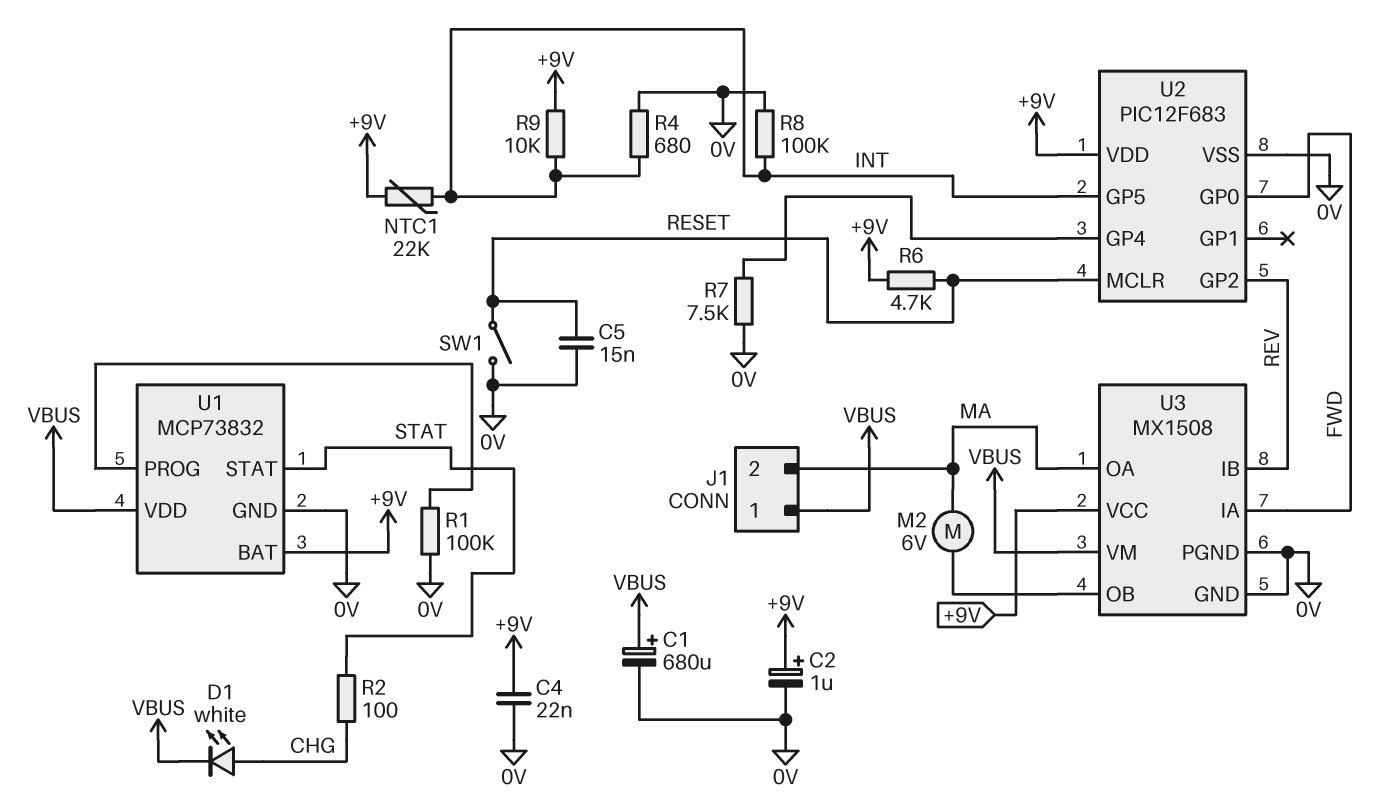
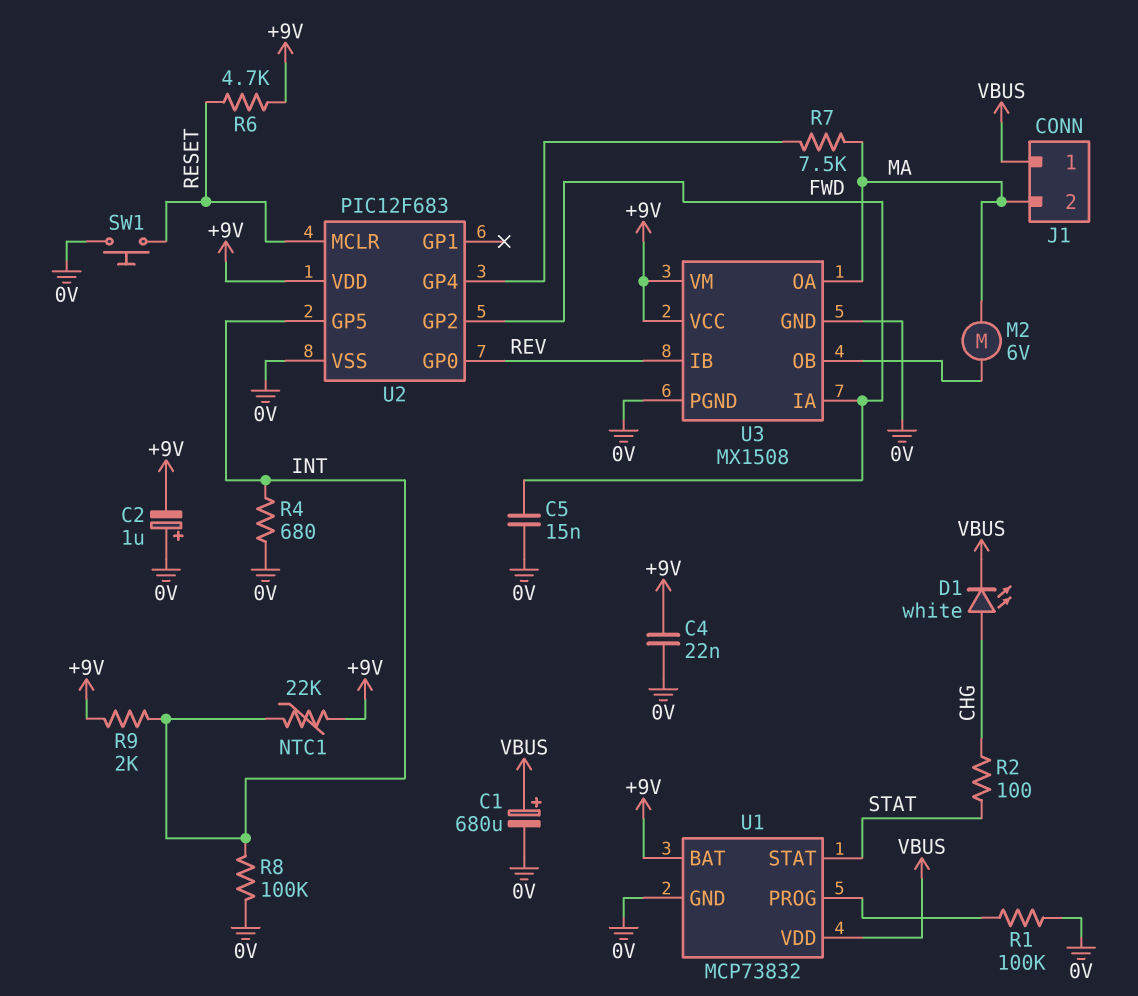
C2: 1uF (plus +9V, minus 0V) -> 1uF (plus 0V, minus +9V)
C5: 15nF (0V, RESET) -> 15nF (0V, FWD)
R7: 7.5k (0V, U2/GP4) -> 7.5k (MA, U2/GP4)
R9: 10k (+9V, INT) -> 2k (+9V, INT)
SW1: switch (0V, RESET) -> button (0V, RESET)
U2 pin GP0: FWD -> REV
U2 pin GP2: REV -> FWD
U3 pin VM: VBUS -> +9V

